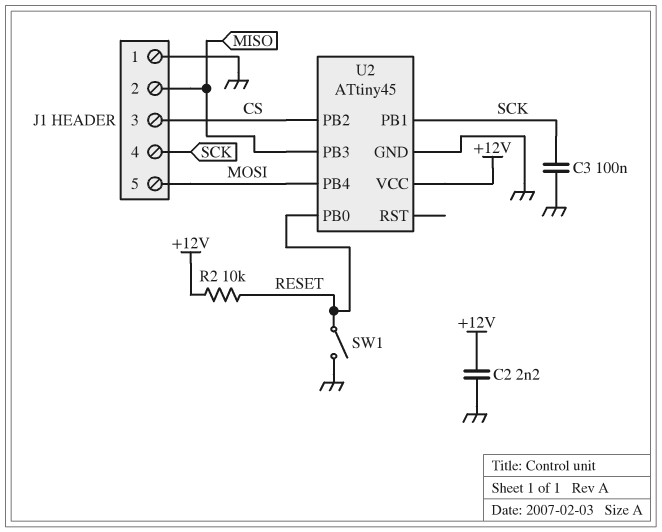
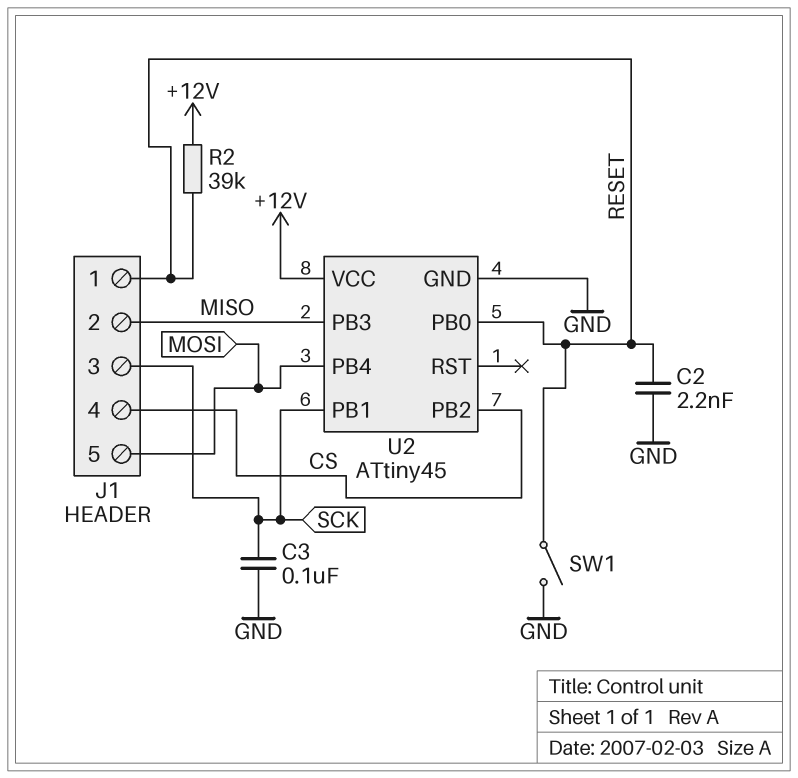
C2: 2.2nF (+12V, GND) -> 2.2nF (GND, RESET)
J1 pin 1: GND -> RESET
J1 pin 3: CS -> SCK
J1 pin 4: SCK -> CS
R2: 10k (+12V, RESET) -> 39k (+12V, RESET)

